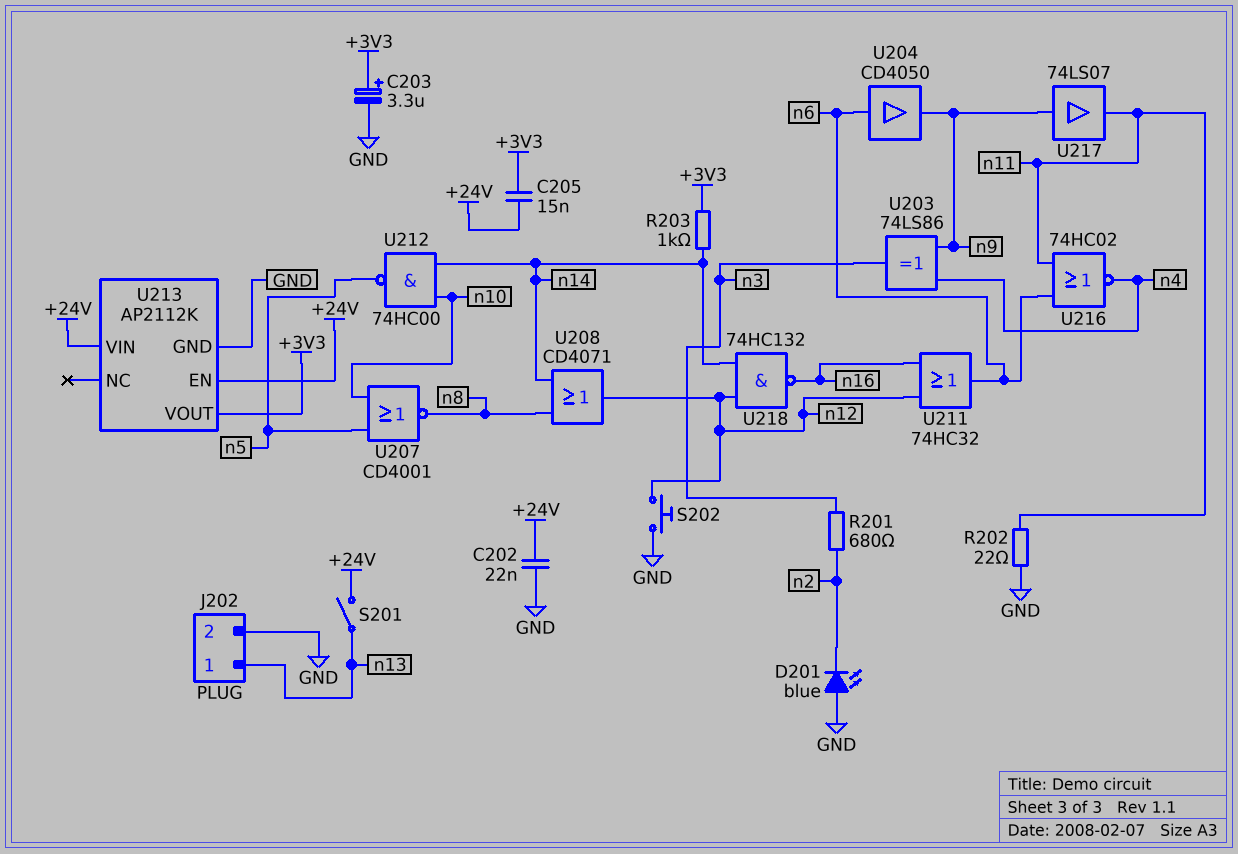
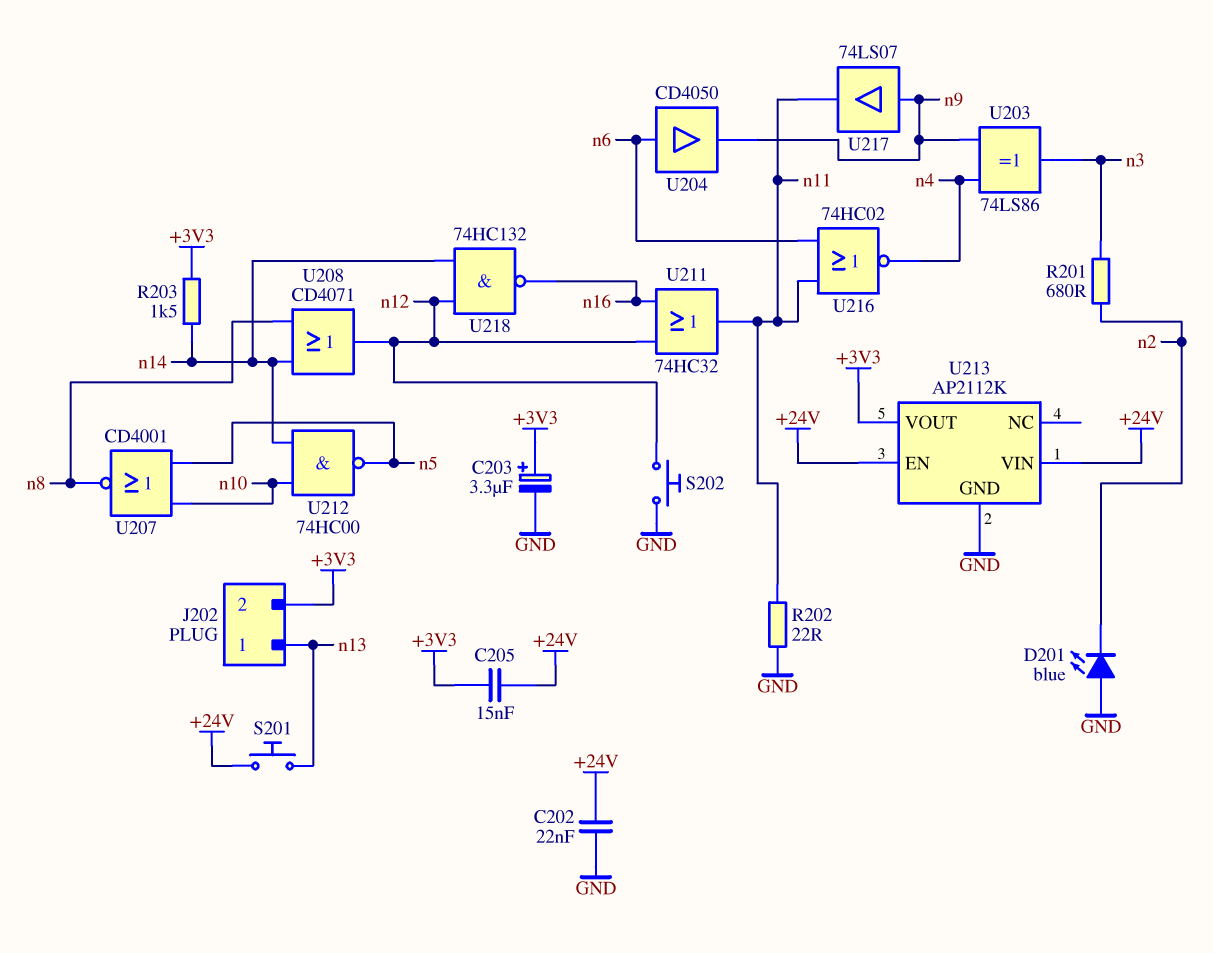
J202 pin 2: GND -> +3V3
R203: 1k (+3V3, n14) -> 1.5k (+3V3, n14)
S201: switch (+24V, n13) -> button (+24V, n13)
U211: OR 74HC32 (in n12, in n16, out n6) -> OR 74HC32 (in n12, in n16, out n11)

